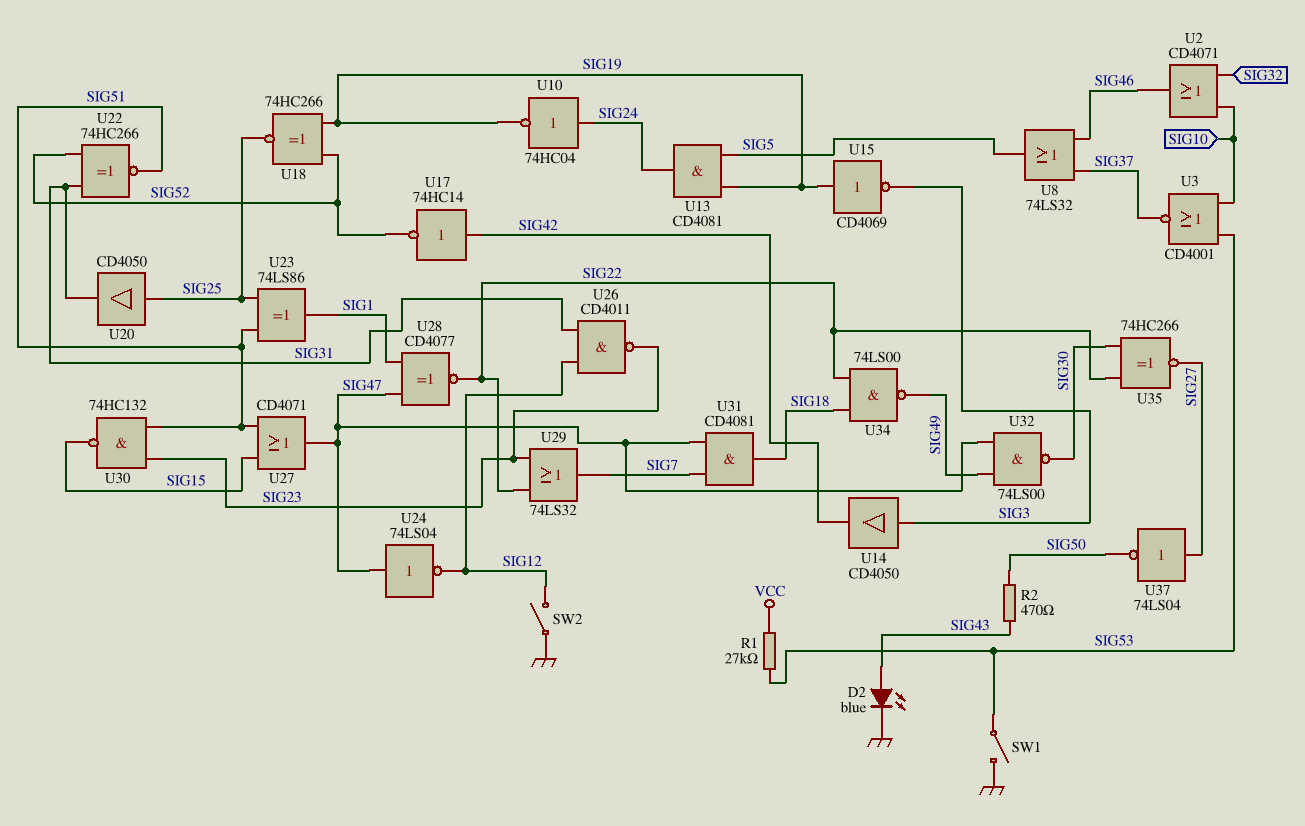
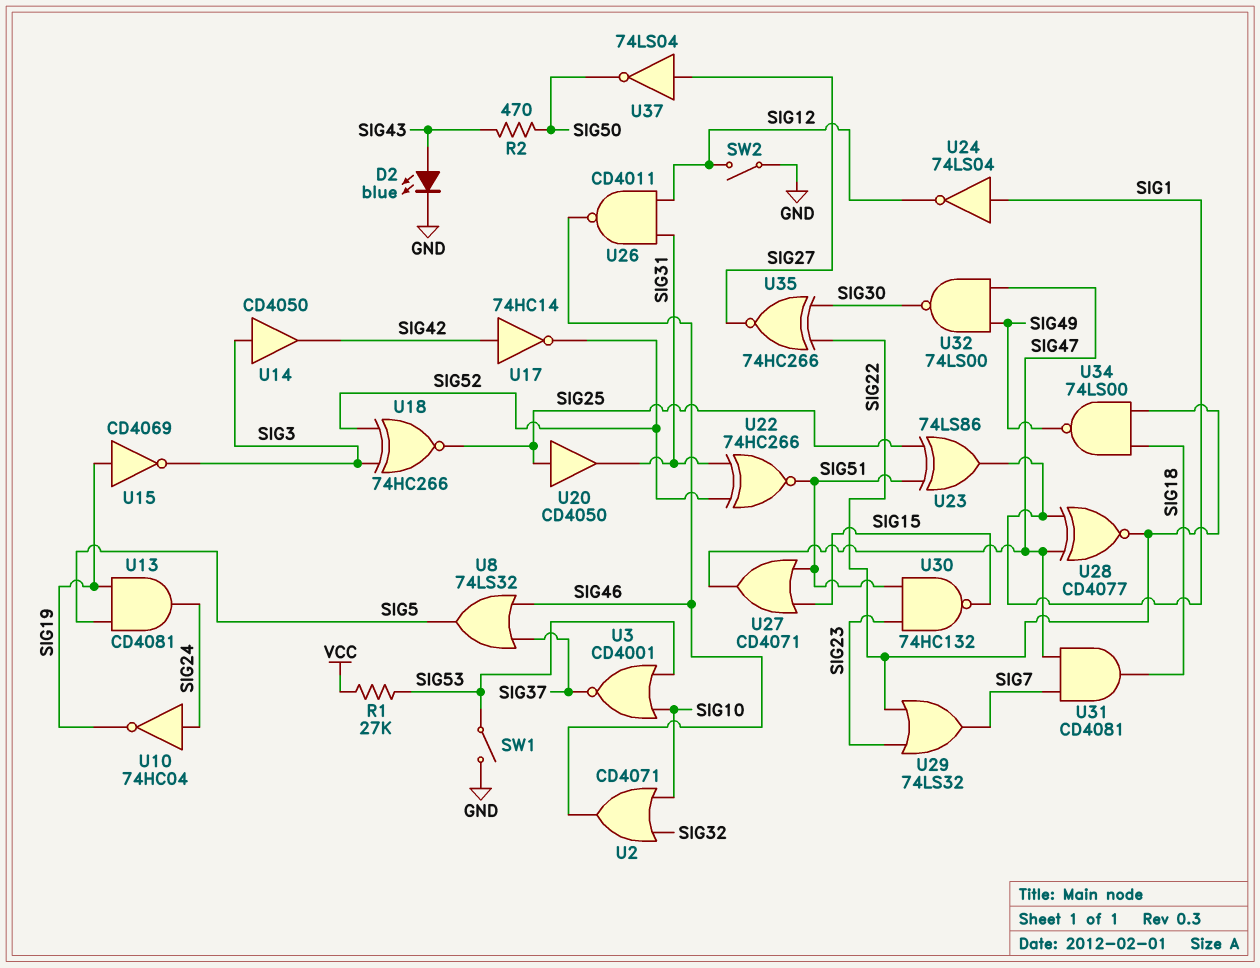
U18: XNOR 74HC266 (in SIG19, in SIG52, out SIG25) -> XNOR 74HC266 (in SIG3, in SIG52, out SIG25)
U24: NOT 74LS04 (in SIG47, out SIG12) -> NOT 74LS04 (in SIG1, out SIG12)
U26: NAND CD4011 (in SIG12, in SIG31, out SIG23) -> NAND CD4011 (in SIG12, in SIG31, out SIG46)

